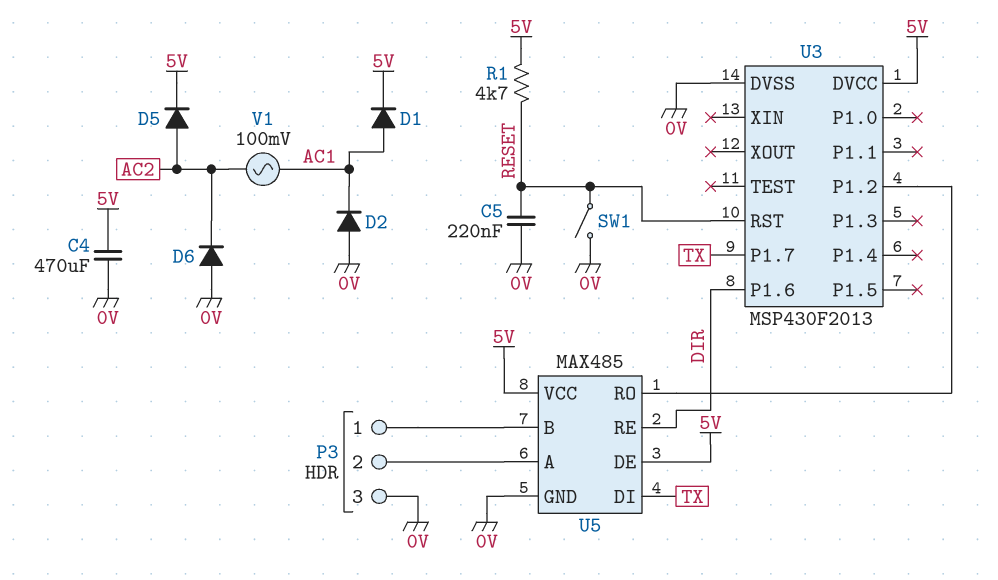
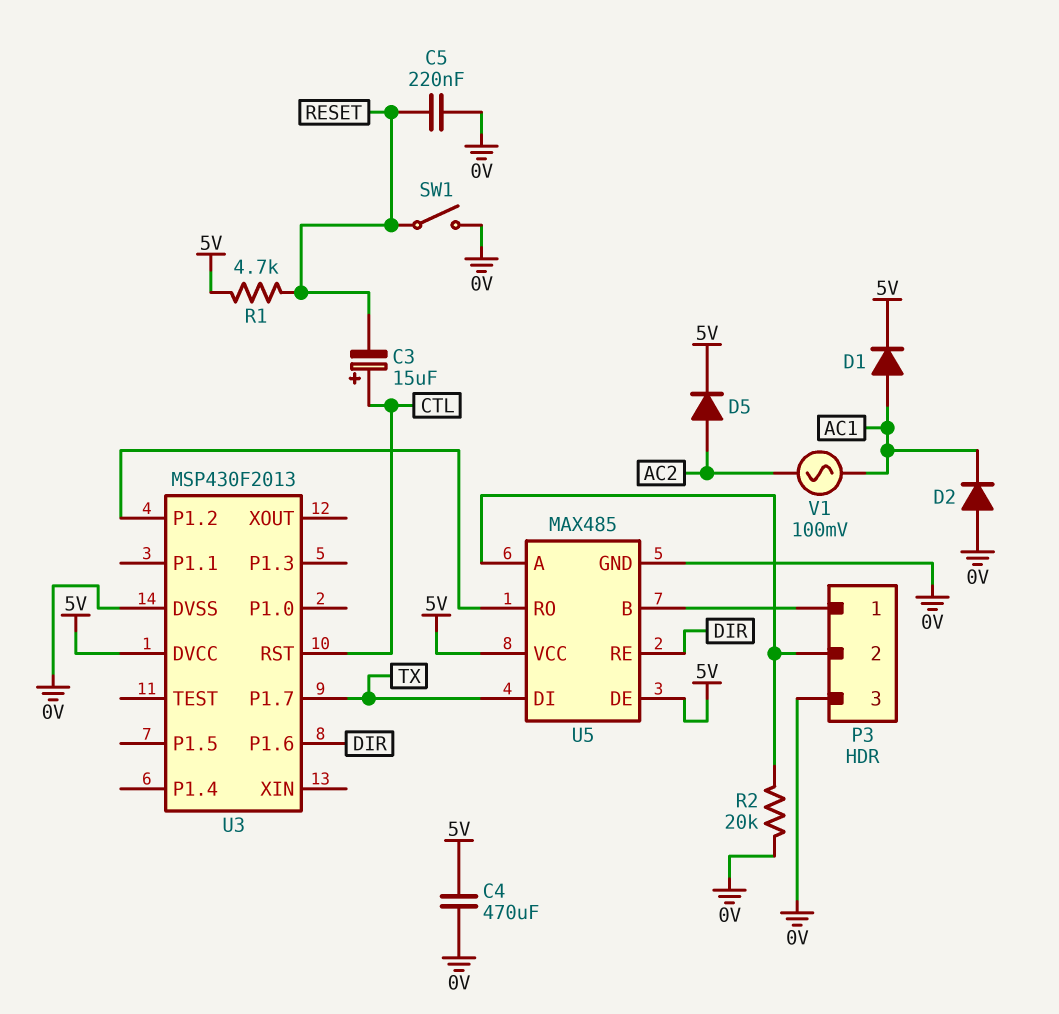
C3: none -> 15uF (plus CTL, minus RESET)
D6: diode (A 0V, K AC2) -> none
R2: none -> 20k (0V, P3/2)
U3 pin RST: RESET -> CTL

